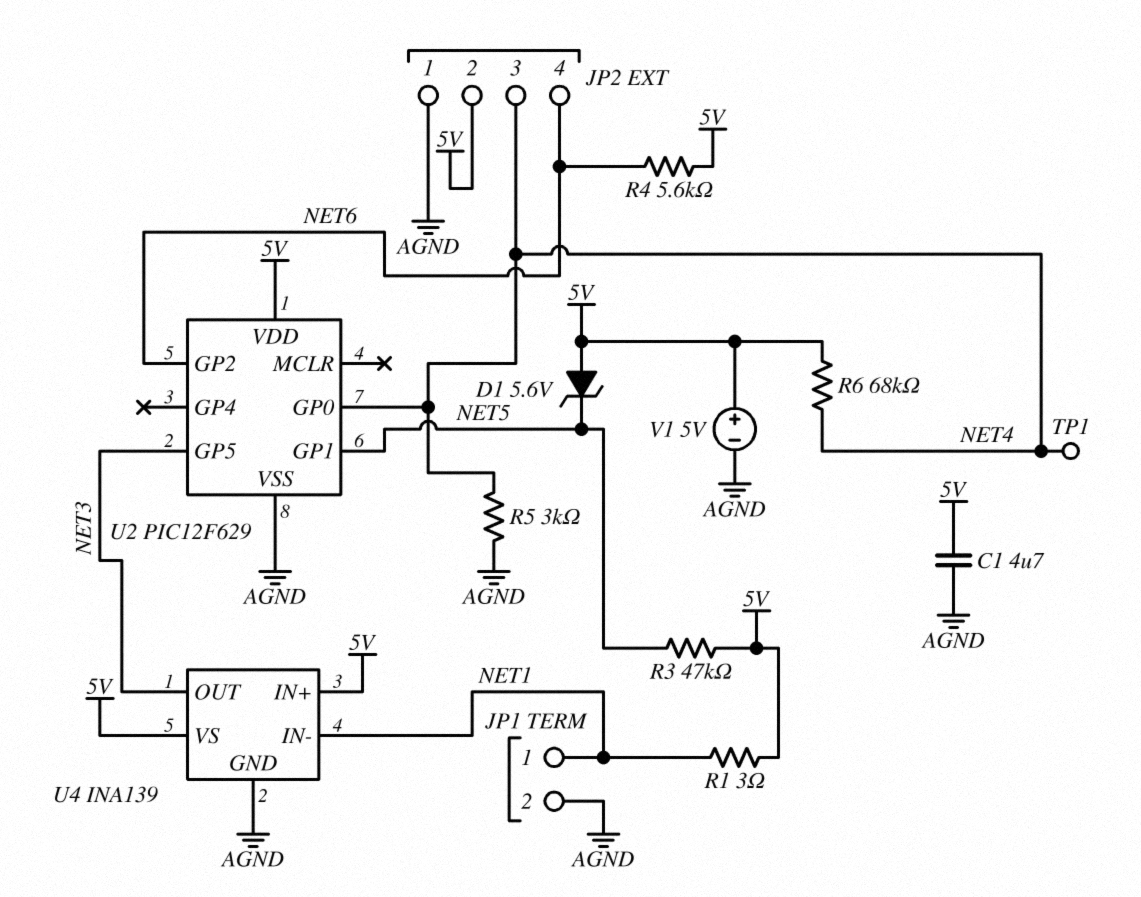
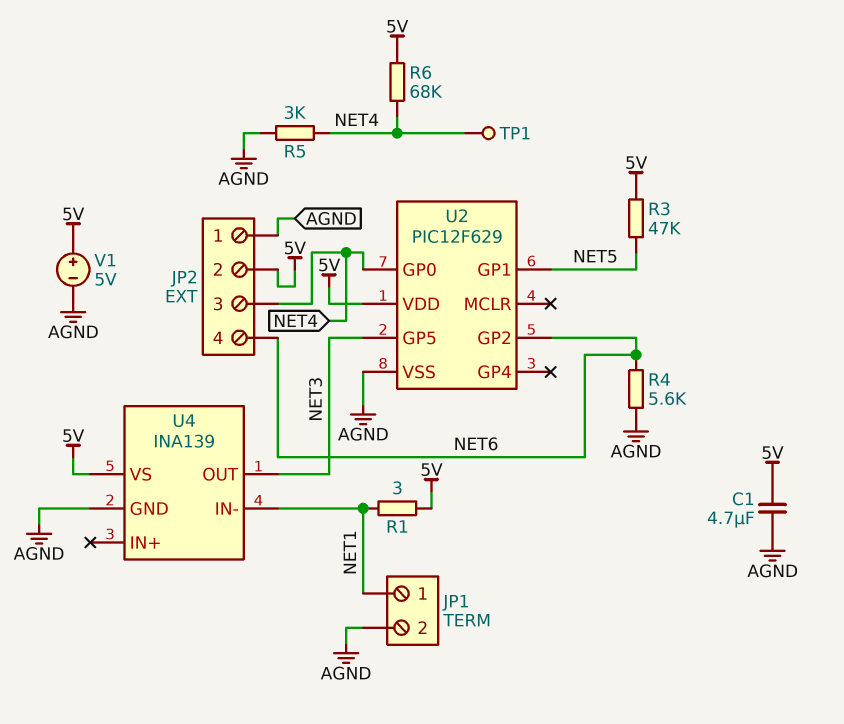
D1: zener 5.6V (A 5V, K NET5) -> none
R4: 5.6k (5V, NET6) -> 5.6k (AGND, NET6)
U4 pin IN+: 5V -> none

